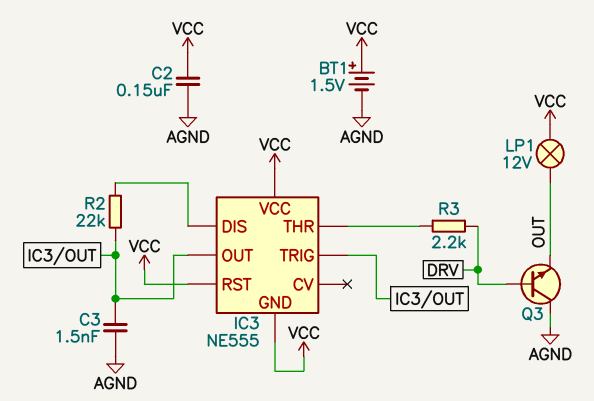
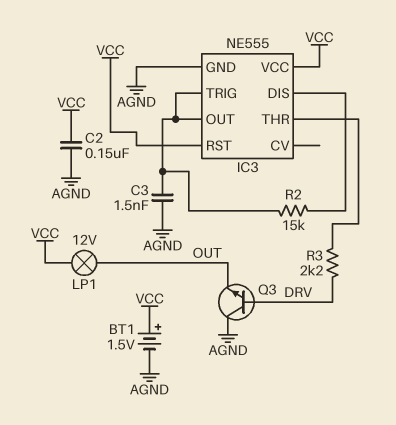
IC3 pin GND: VCC -> AGND
R2: 22k (IC3/DIS, IC3/OUT) -> 15k (IC3/DIS, IC3/OUT)

